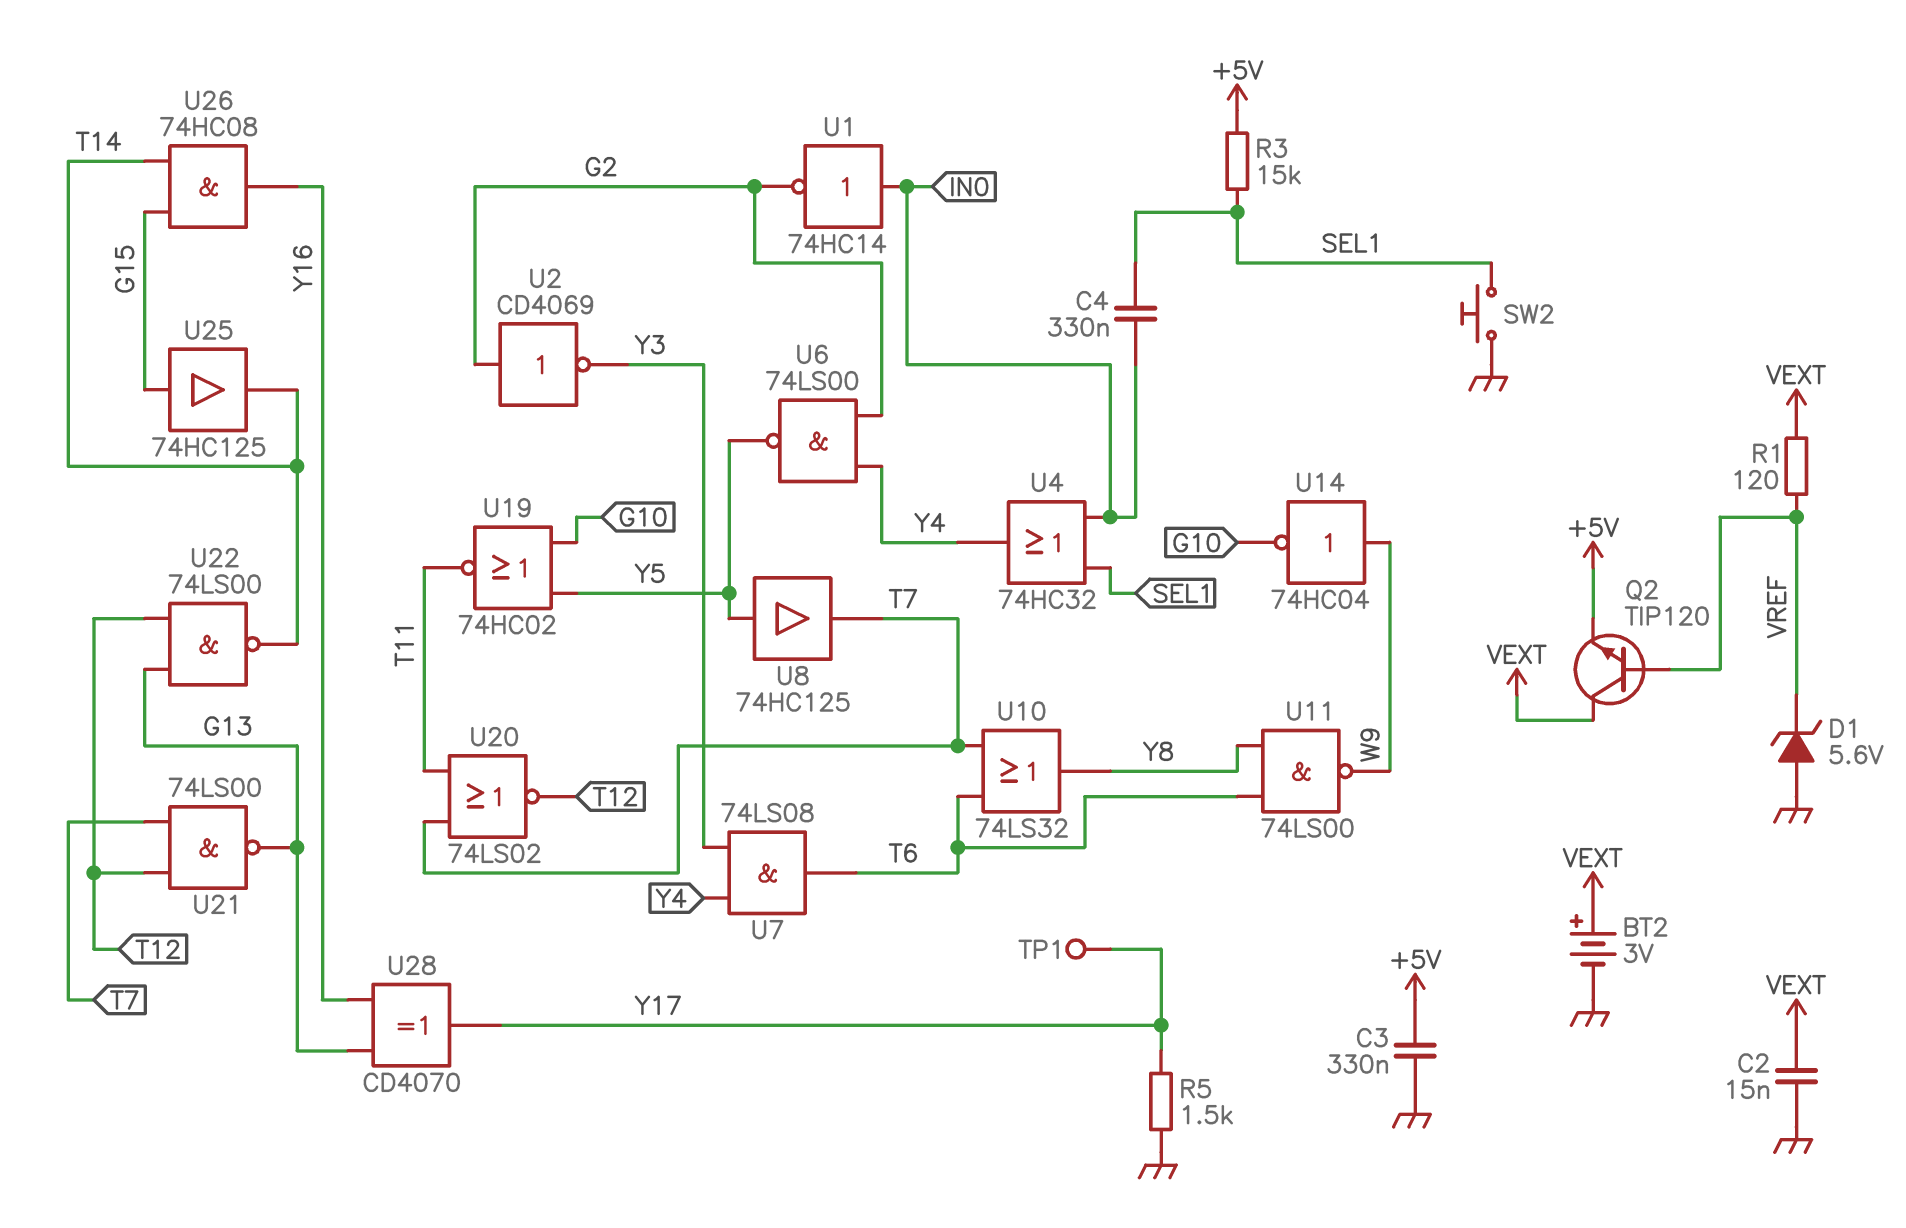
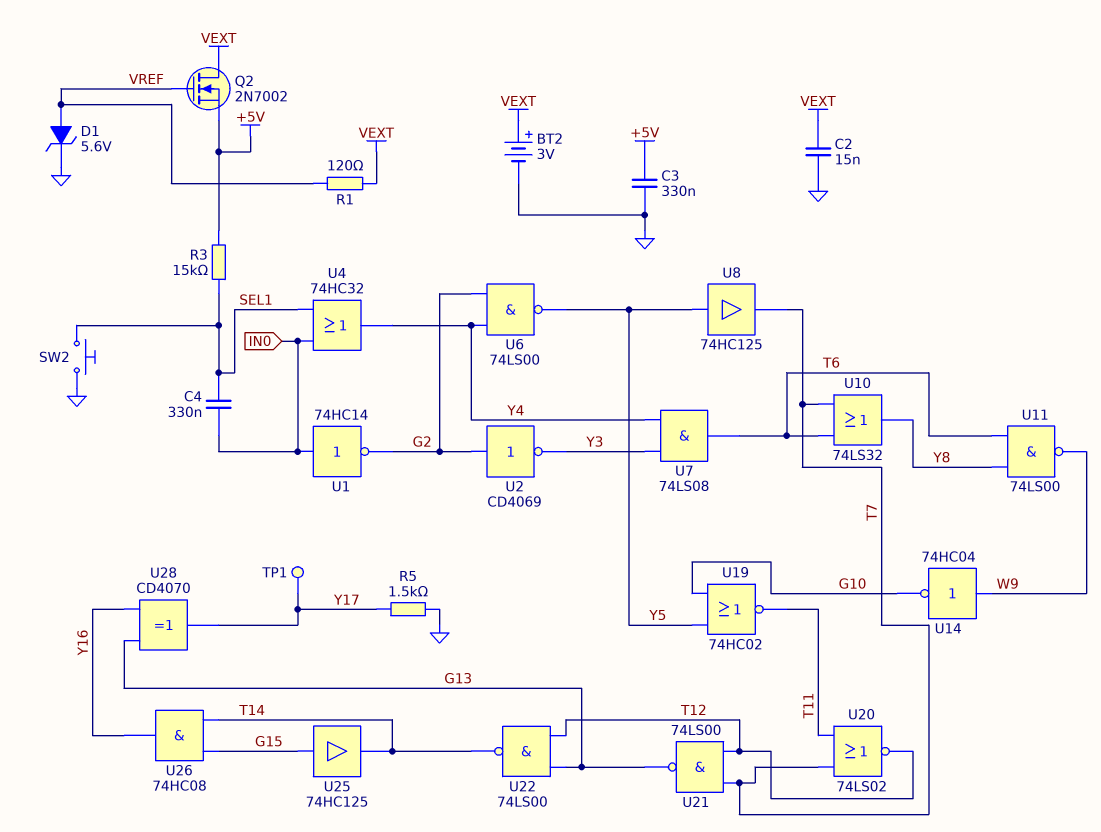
D1: zener 5.6V (A GND, K VREF) -> zener 5.6V (A VREF, K GND)
Q2: NPN TIP120 (B VREF, C VEXT, E +5V) -> NMOS 2N7002 (G VREF, D VEXT, S +5V)

